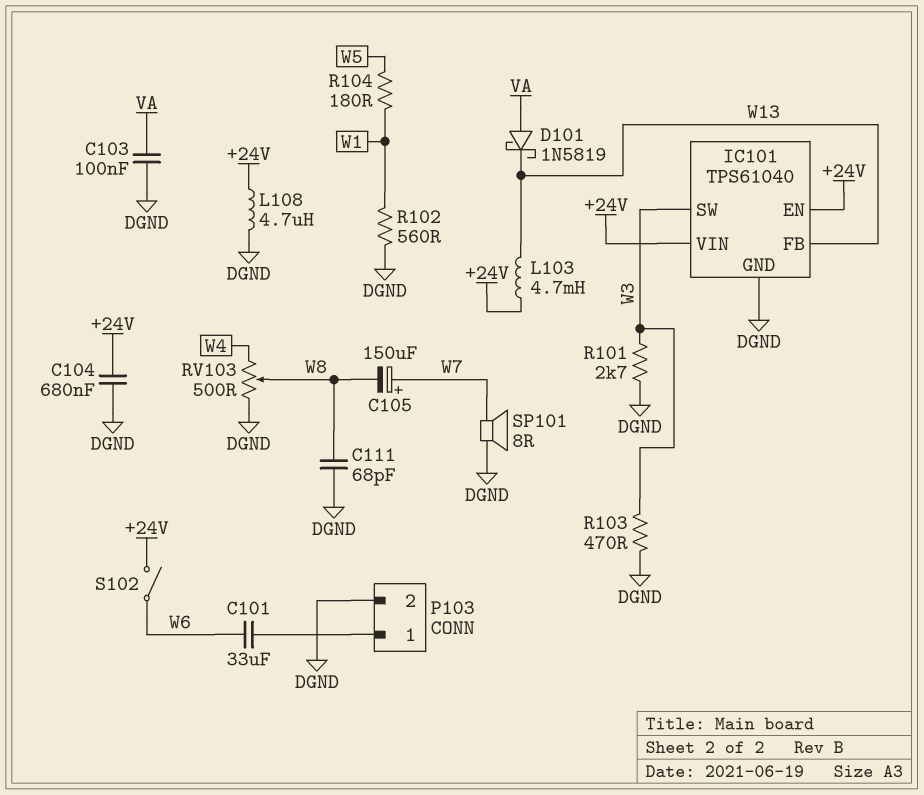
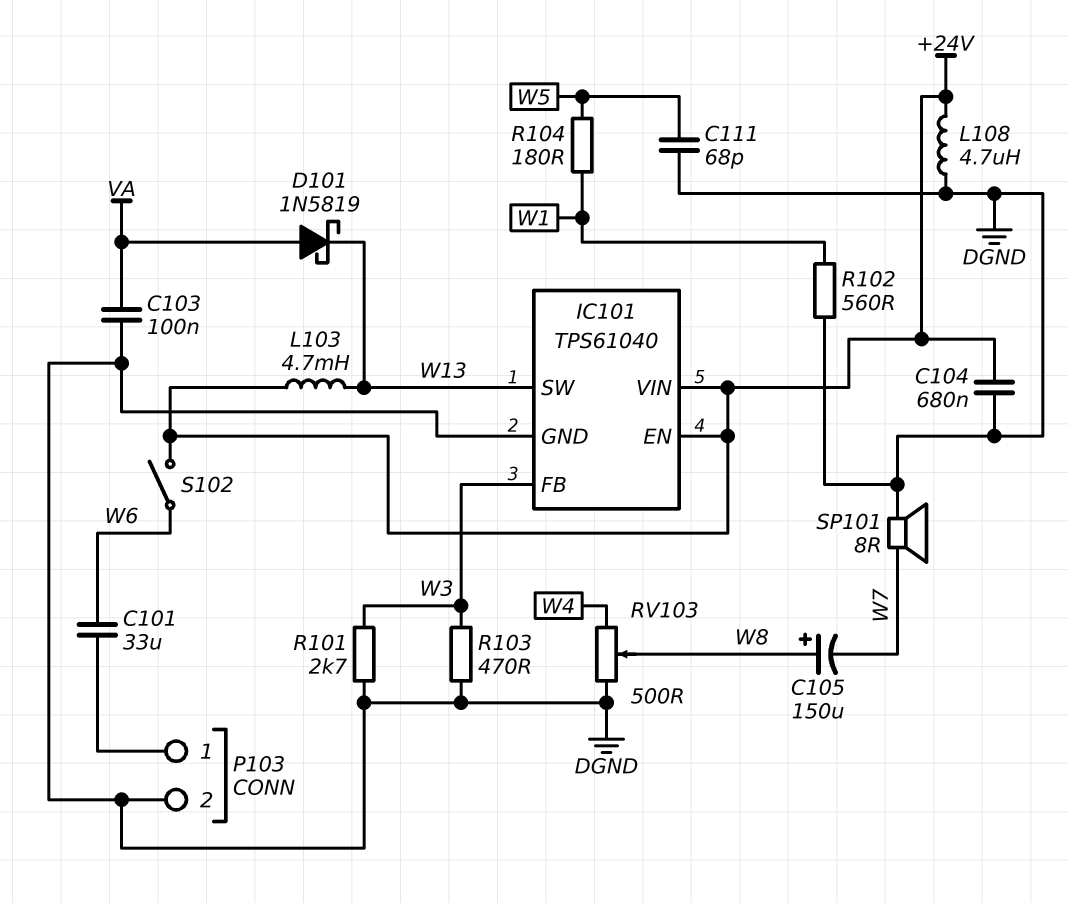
C105: 150uF (plus W7, minus W8) -> 150uF (plus W8, minus W7)
C111: 68pF (DGND, W8) -> 68pF (DGND, W5)
IC101 pin FB: W13 -> W3
IC101 pin SW: W3 -> W13

